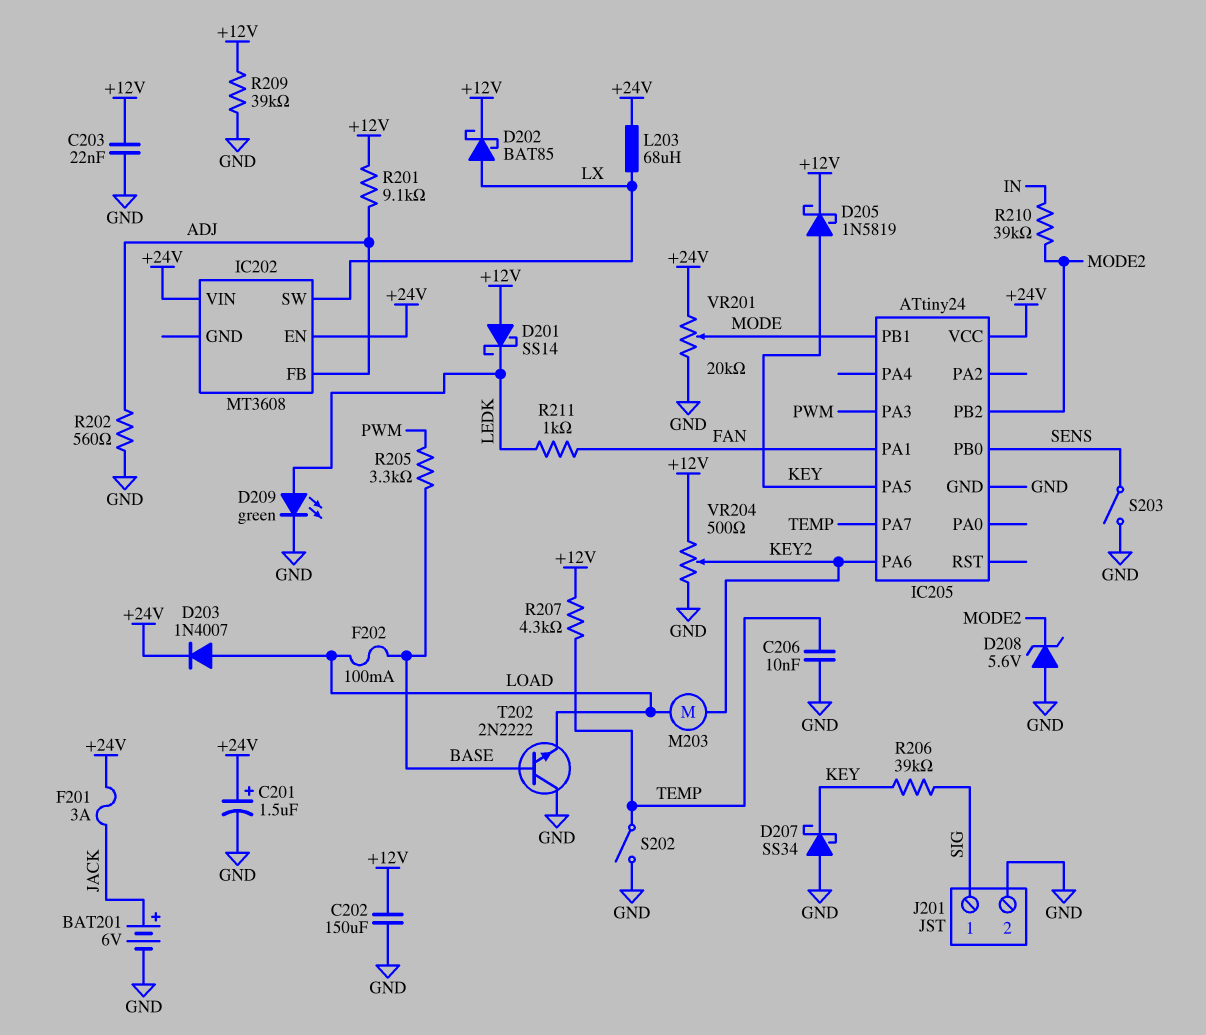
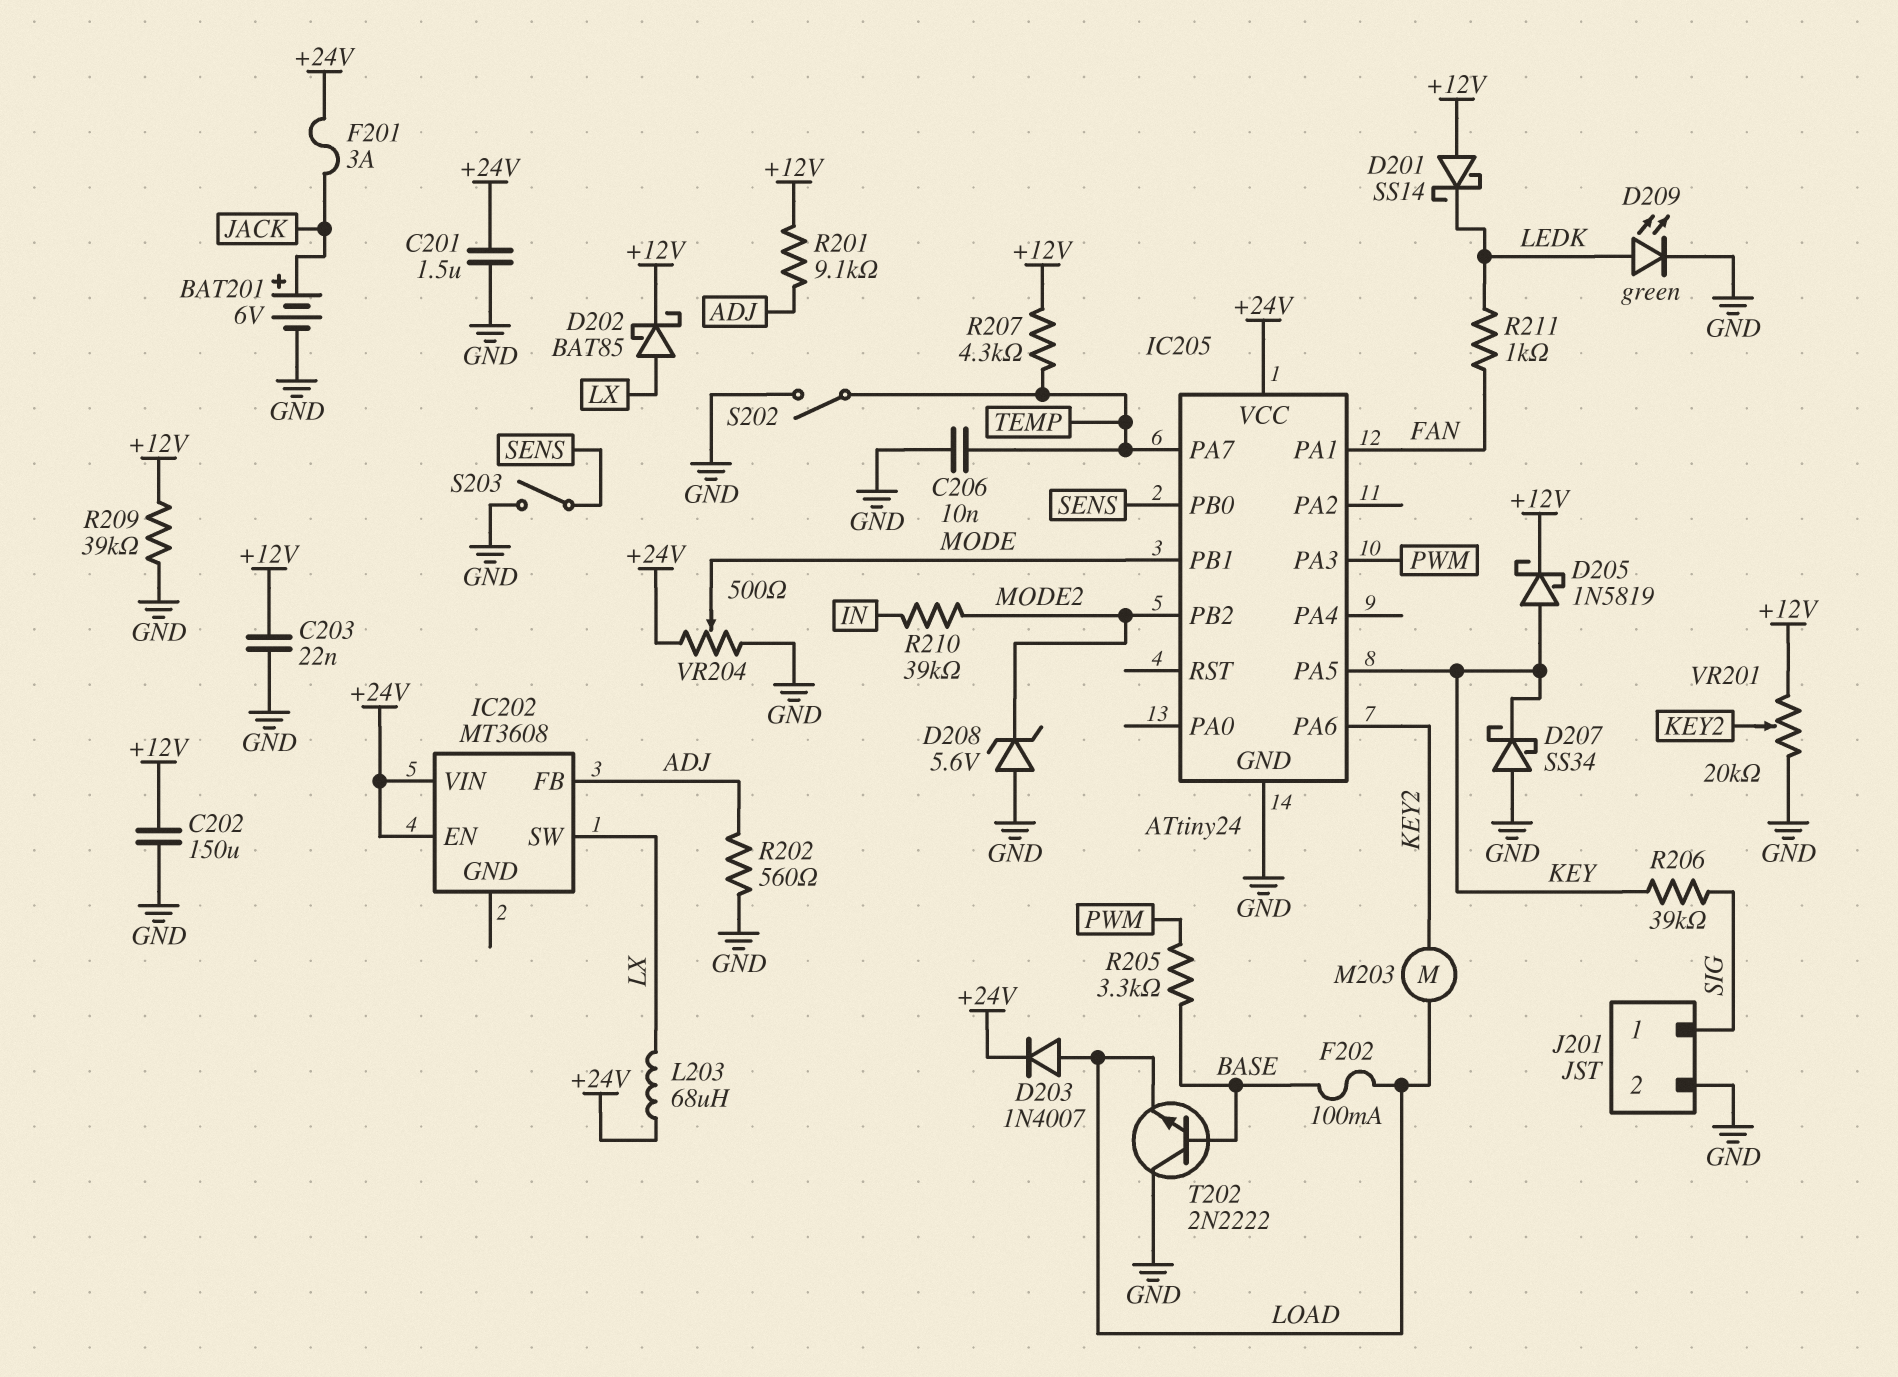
C201: 1.5uF (plus +24V, minus GND) -> 1.5uF (+24V, GND)
VR201: 20k (+24V, GND, wiper MODE) -> 20k (+12V, GND, wiper KEY2)
VR204: 500 (+12V, GND, wiper KEY2) -> 500 (+24V, GND, wiper MODE)

